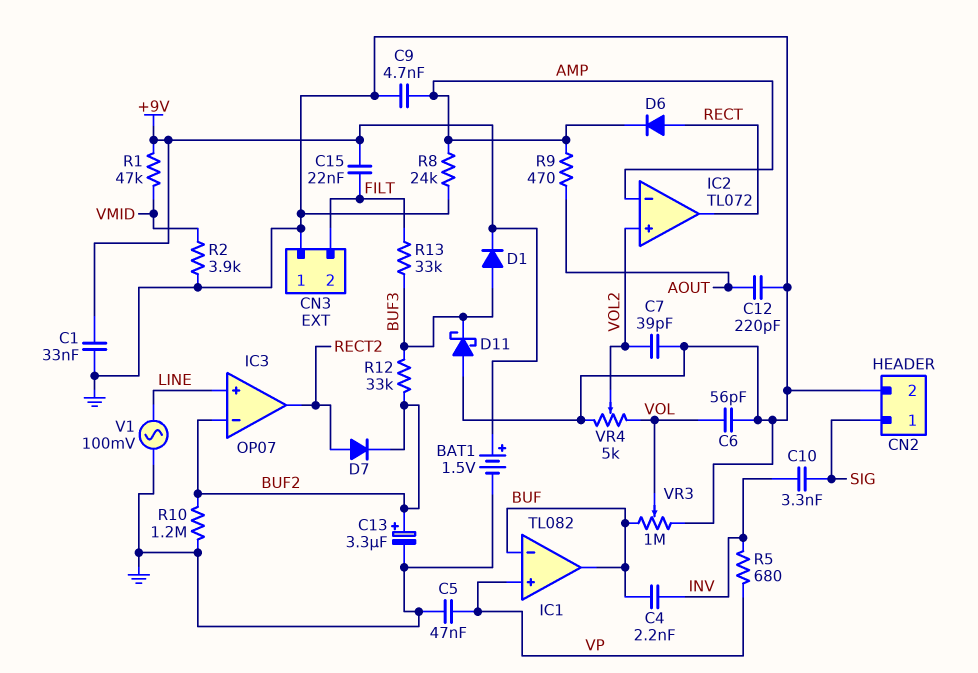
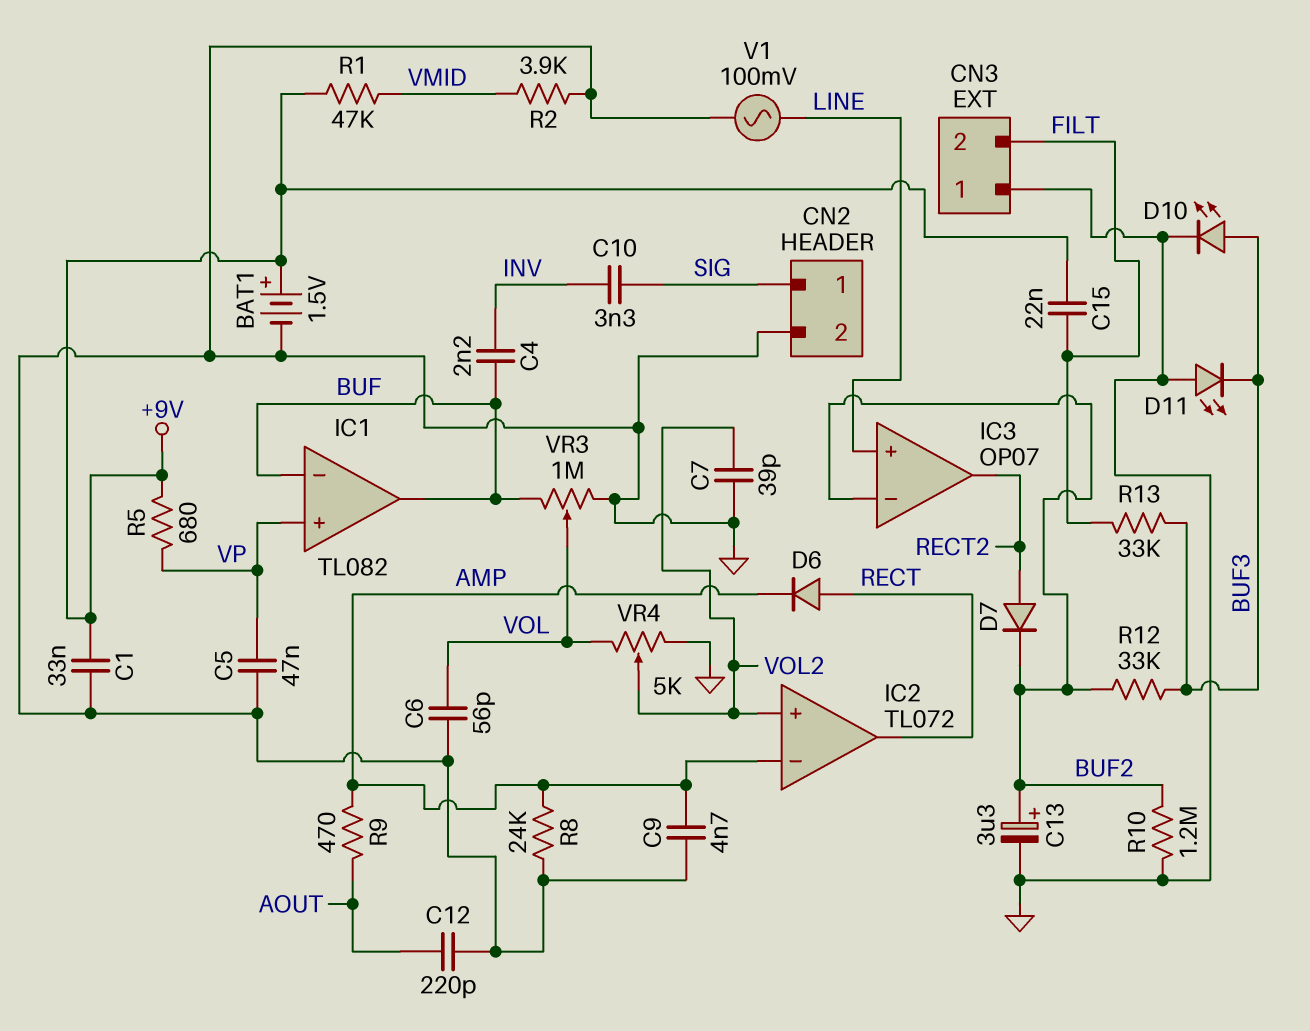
D1: diode (A BUF3, K +9V) -> none
D10: none -> LED (A BUF3, K GND)
D11: schottky (A GND, K BUF3) -> LED (A GND, K BUF3)
R5: 680 (INV, VP) -> 680 (+9V, VP)

